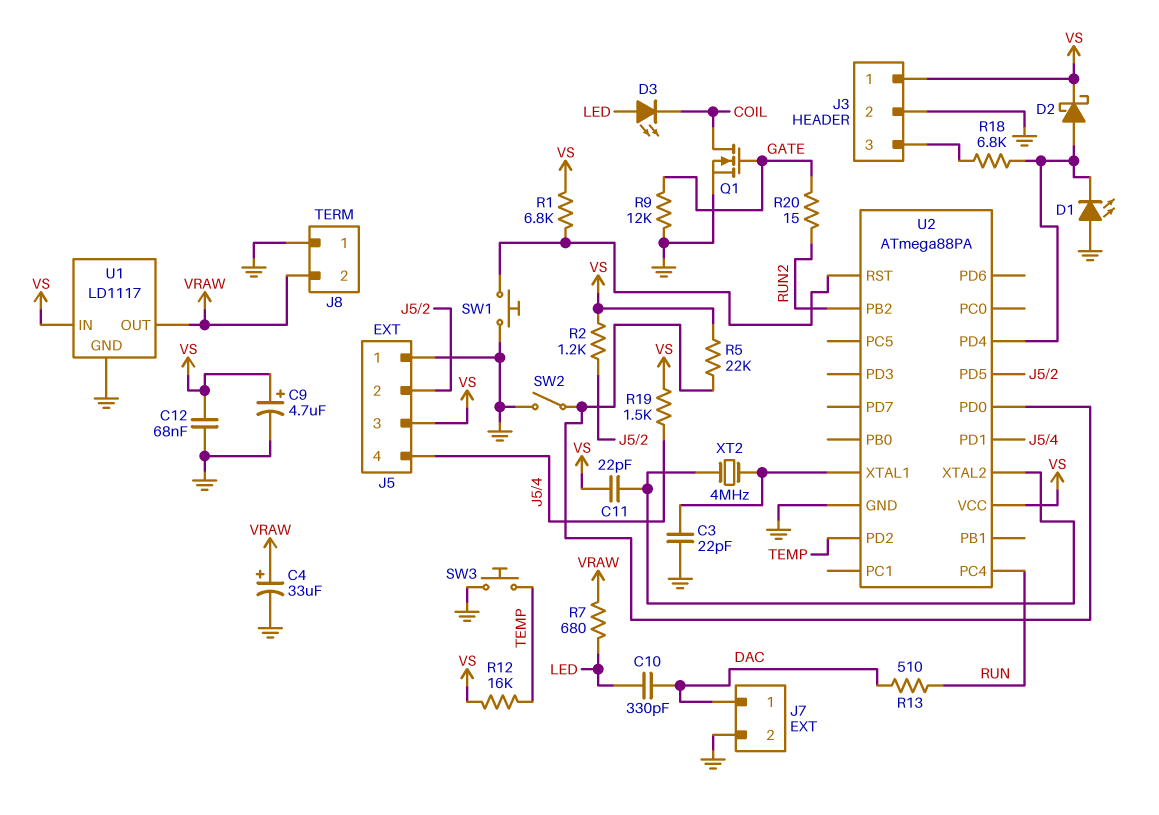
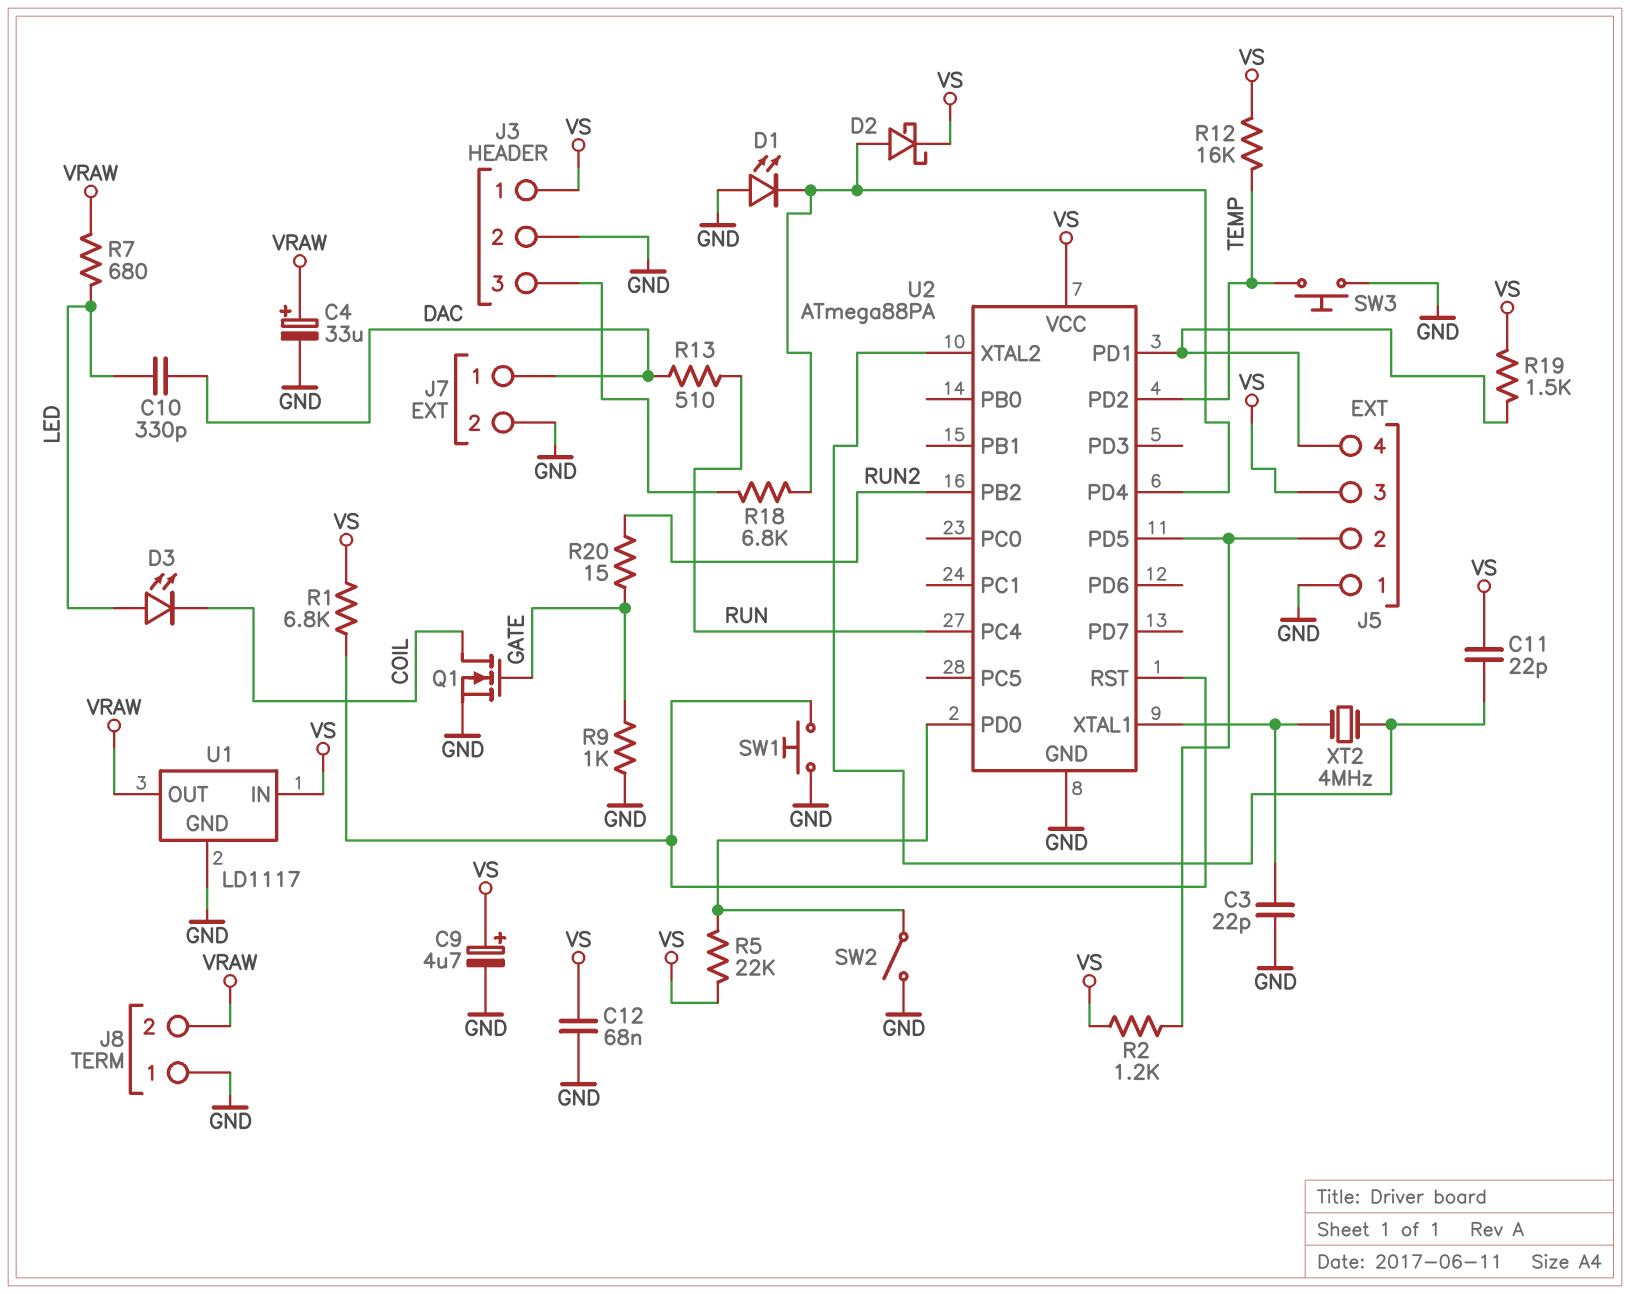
R9: 12k (GATE, GND) -> 1k (GATE, GND)

